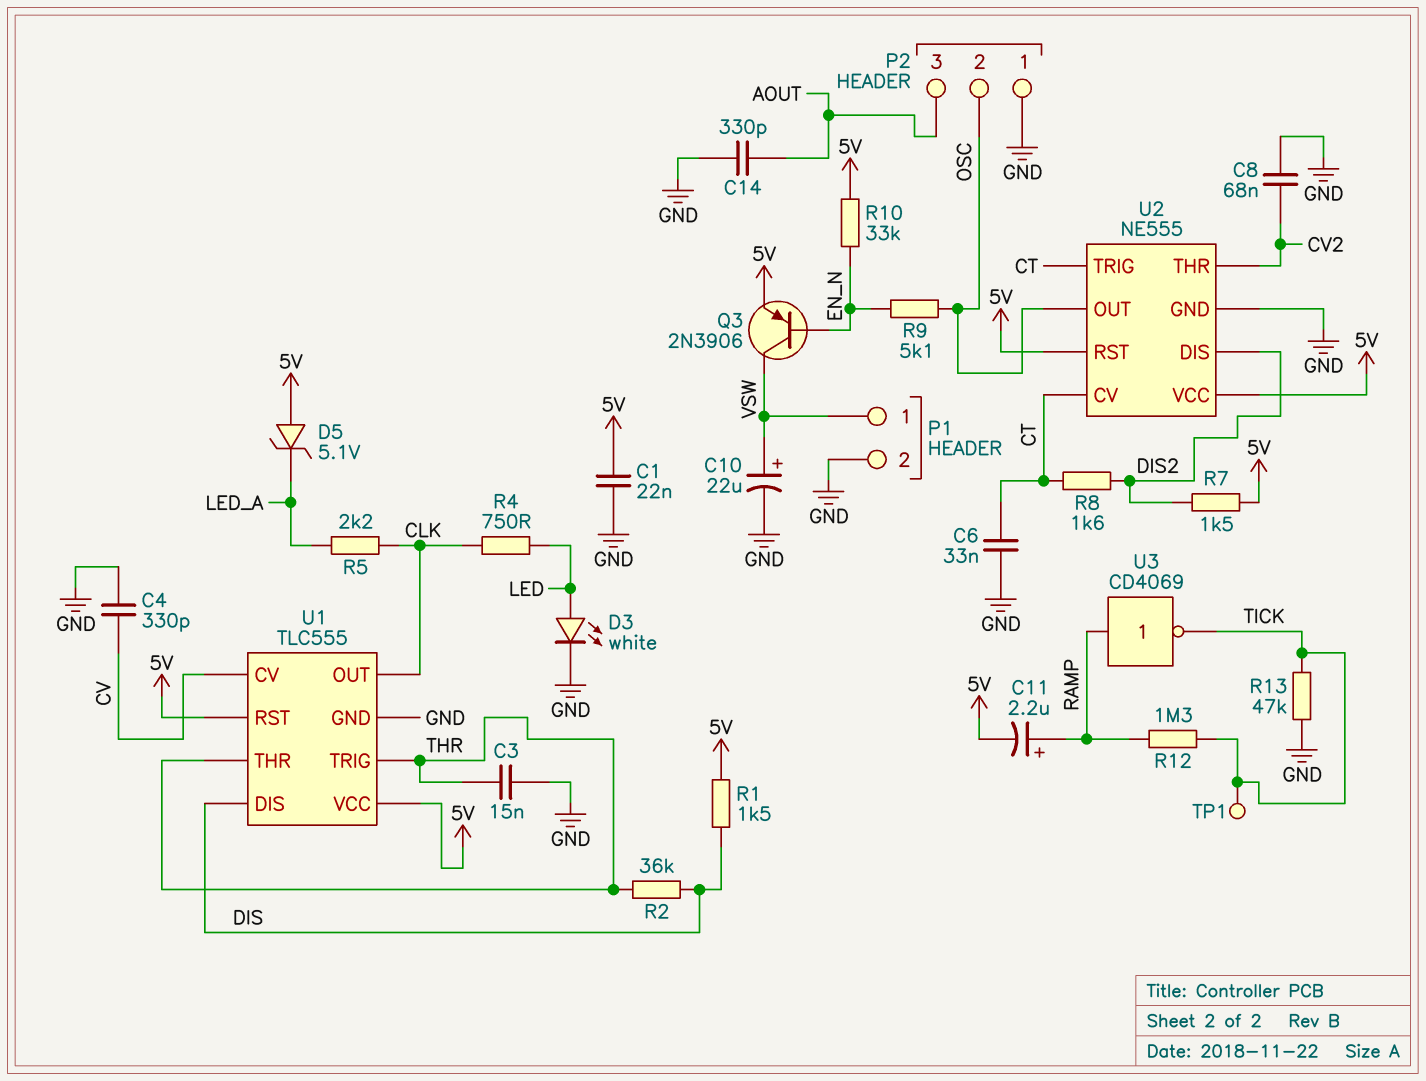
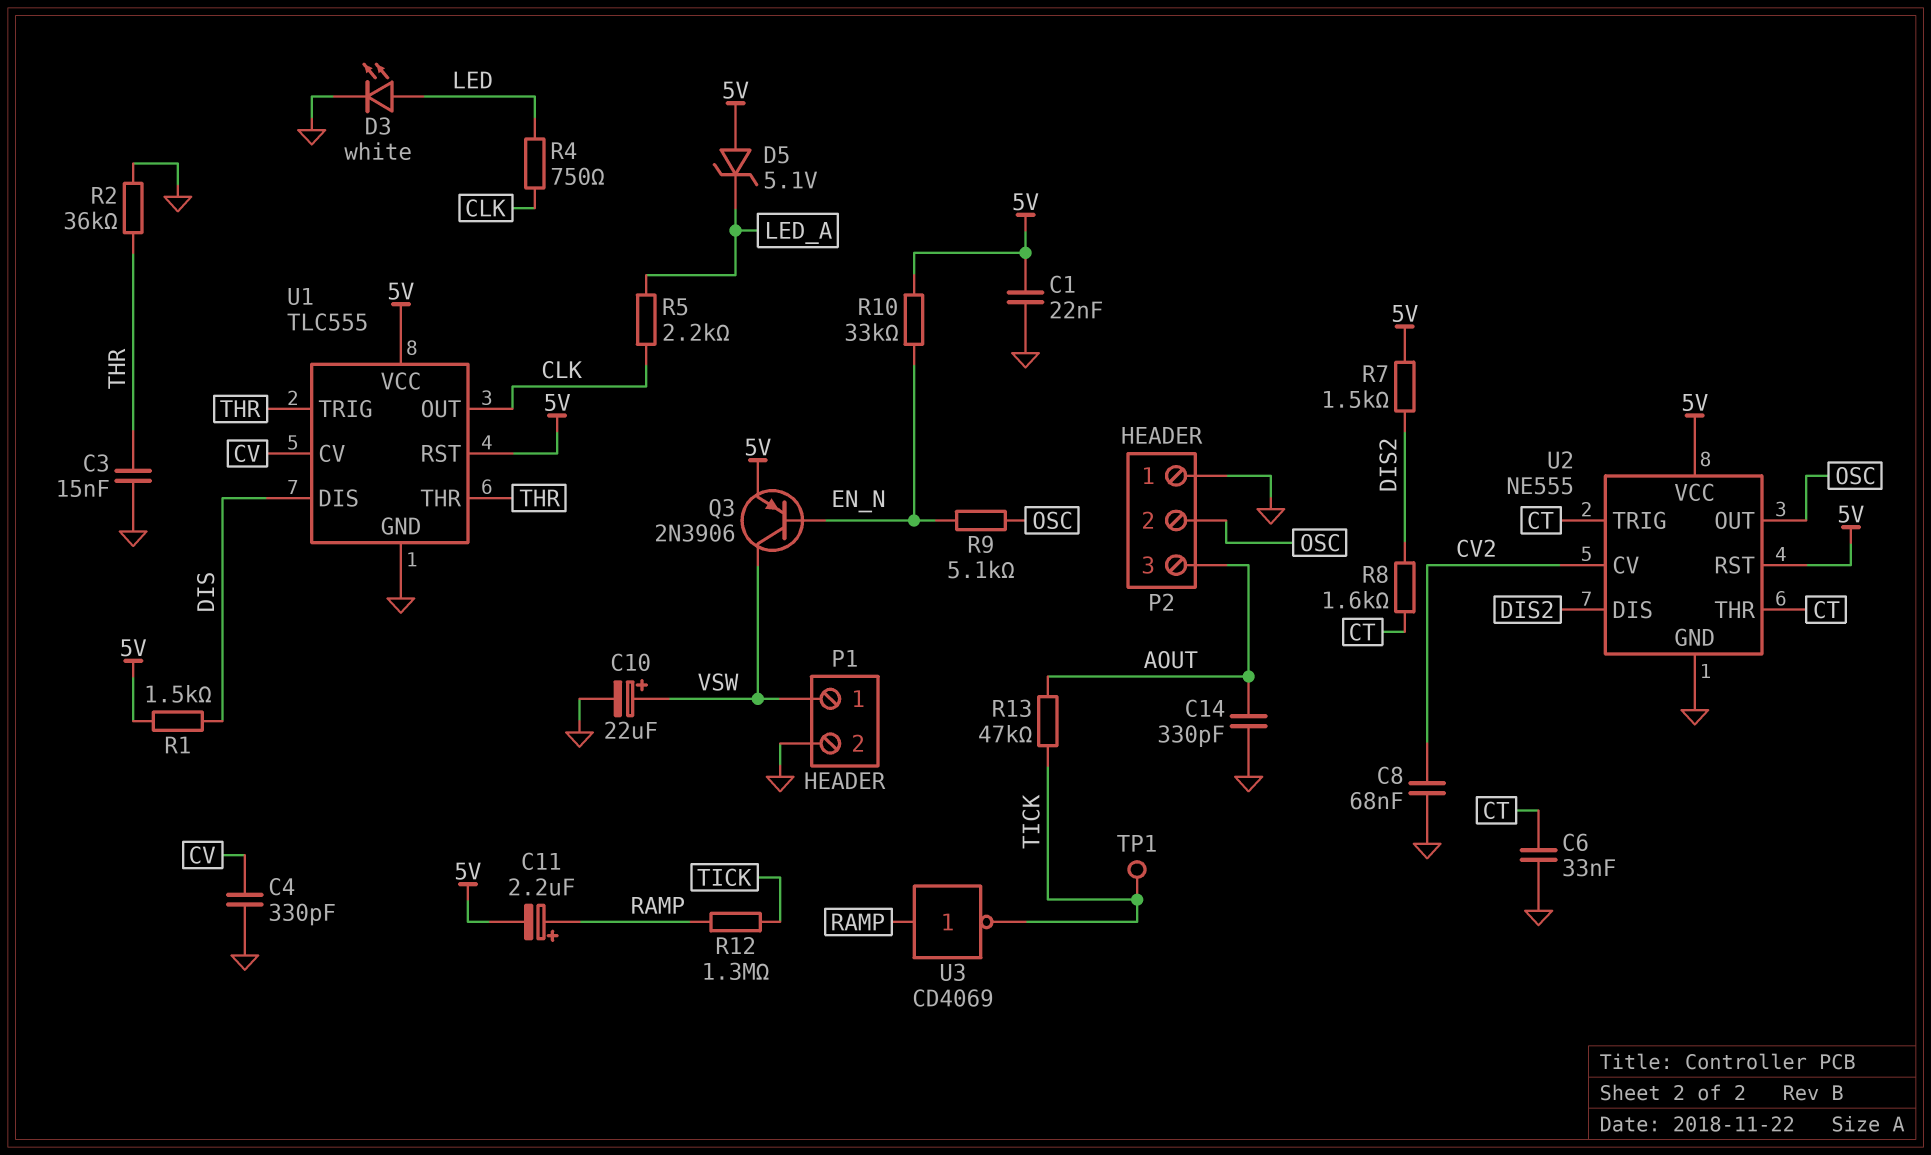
R2: 36k (DIS, THR) -> 36k (GND, THR)
R13: 47k (GND, TICK) -> 47k (AOUT, TICK)
U2 pin CV: CT -> CV2
U2 pin THR: CV2 -> CT

